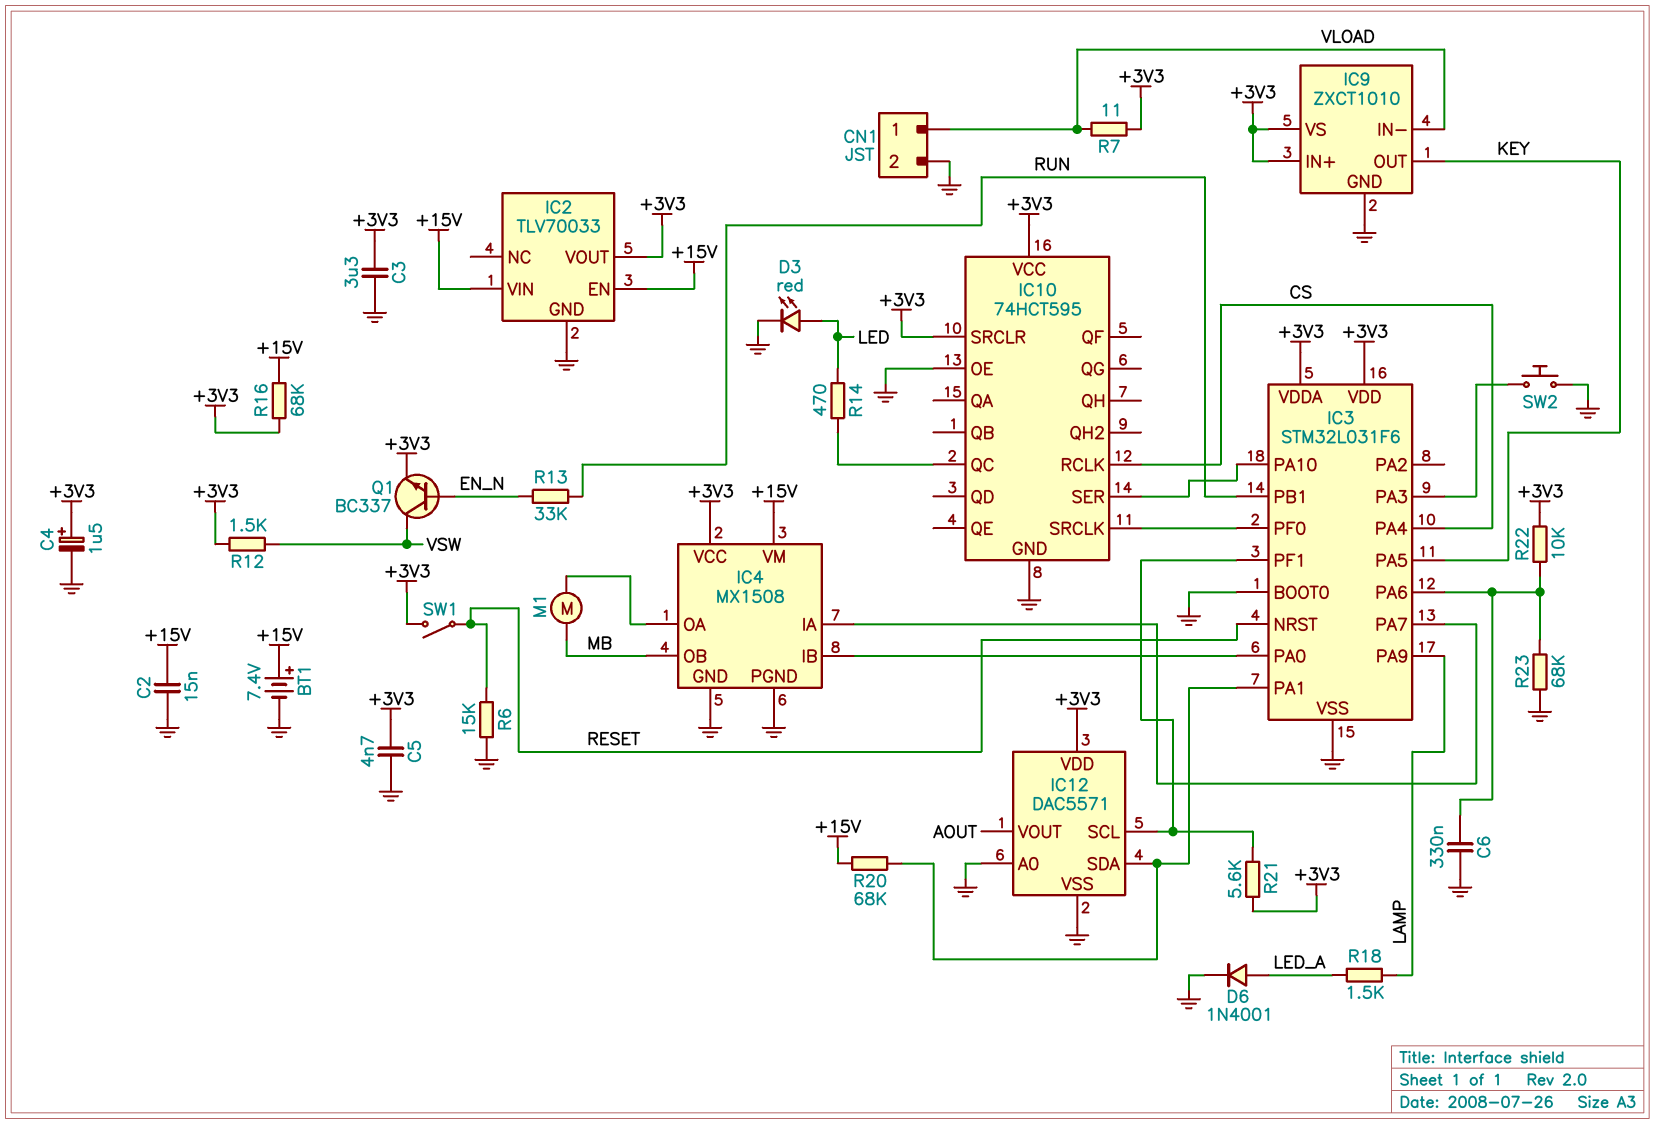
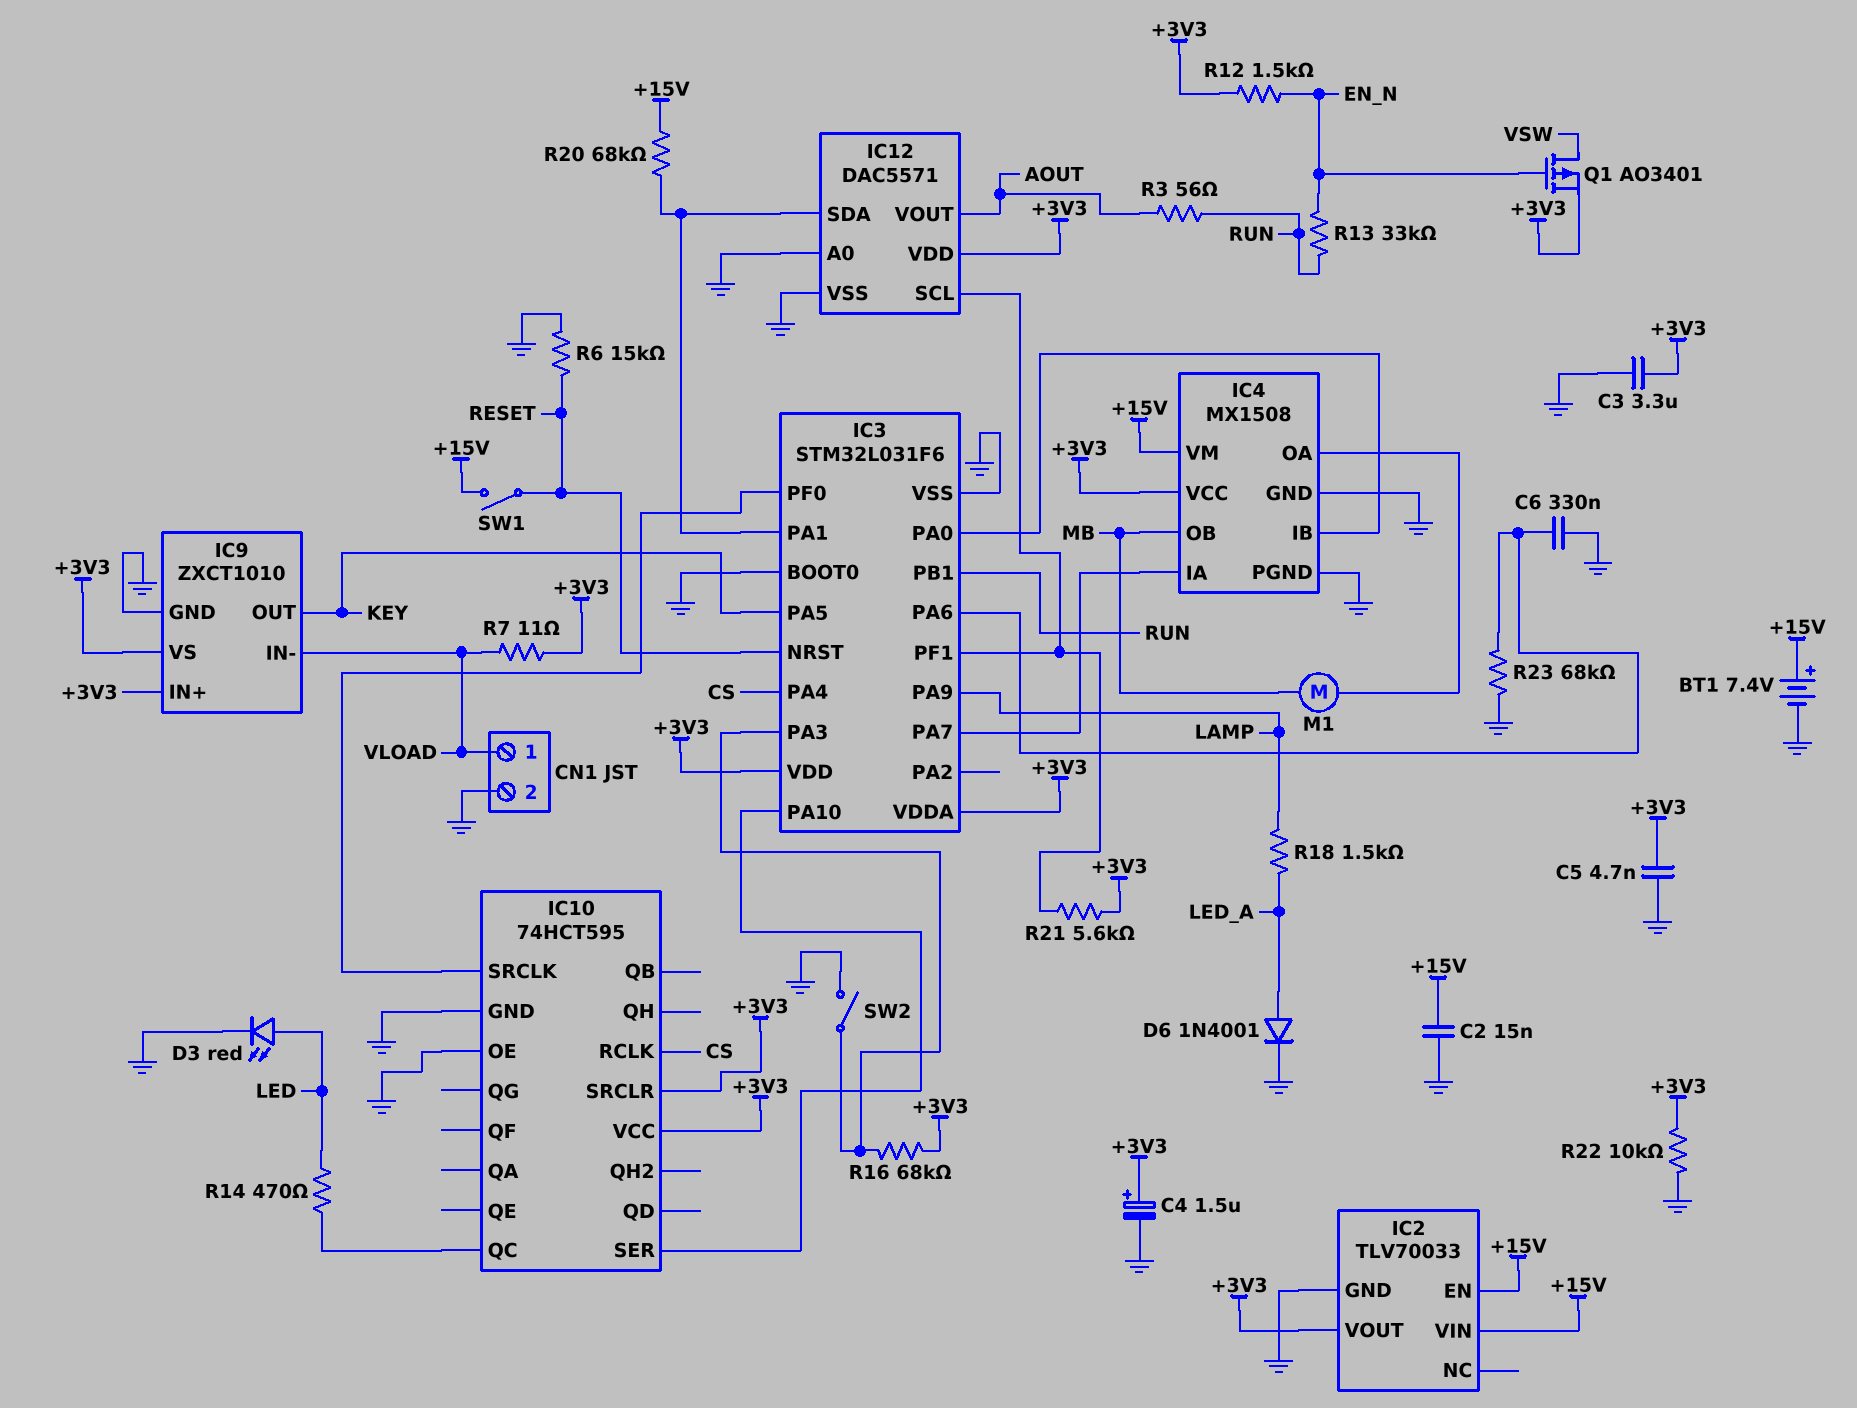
Q1: NPN BC337 (B EN_N, C VSW, E +3V3) -> PMOS AO3401 (G EN_N, D VSW, S +3V3)
R3: none -> 56 (AOUT, RUN)
R12: 1.5k (+3V3, VSW) -> 1.5k (+3V3, EN_N)
R16: 68k (+3V3, +15V) -> 68k (+3V3, IC3/PA3)
R22: 10k (+3V3, IC3/PA6) -> 10k (+3V3, GND)
SW1: switch (+3V3, RESET) -> switch (+15V, RESET)
SW2: button (GND, IC3/PA3) -> switch (GND, IC3/PA3)

